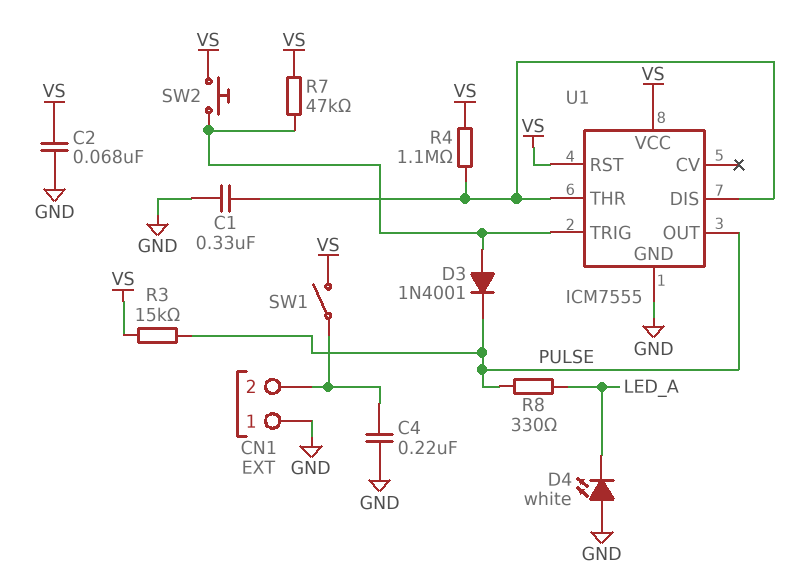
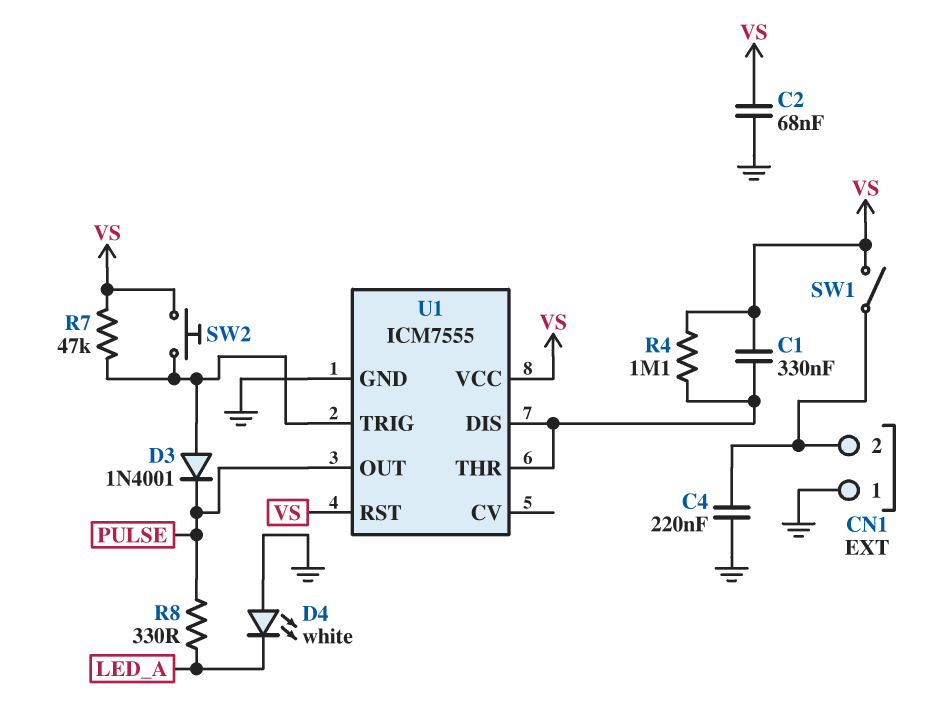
C1: 330nF (GND, U1/DIS) -> 330nF (U1/DIS, VS)
R3: 15k (PULSE, VS) -> none

